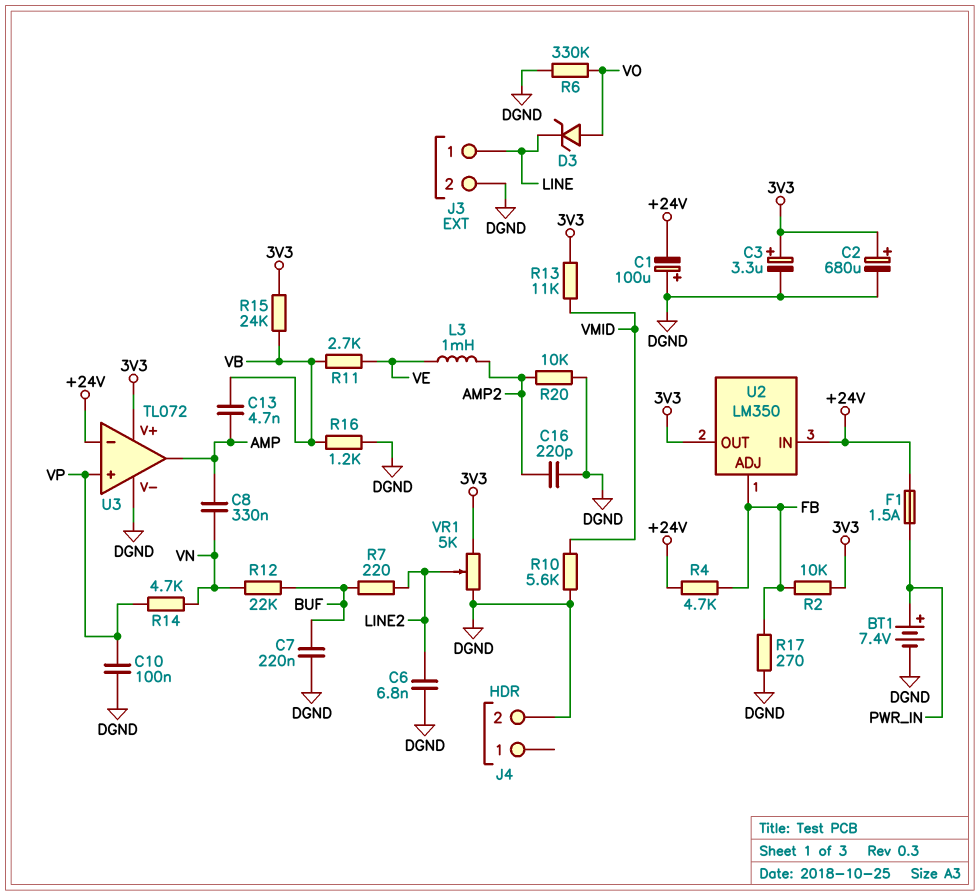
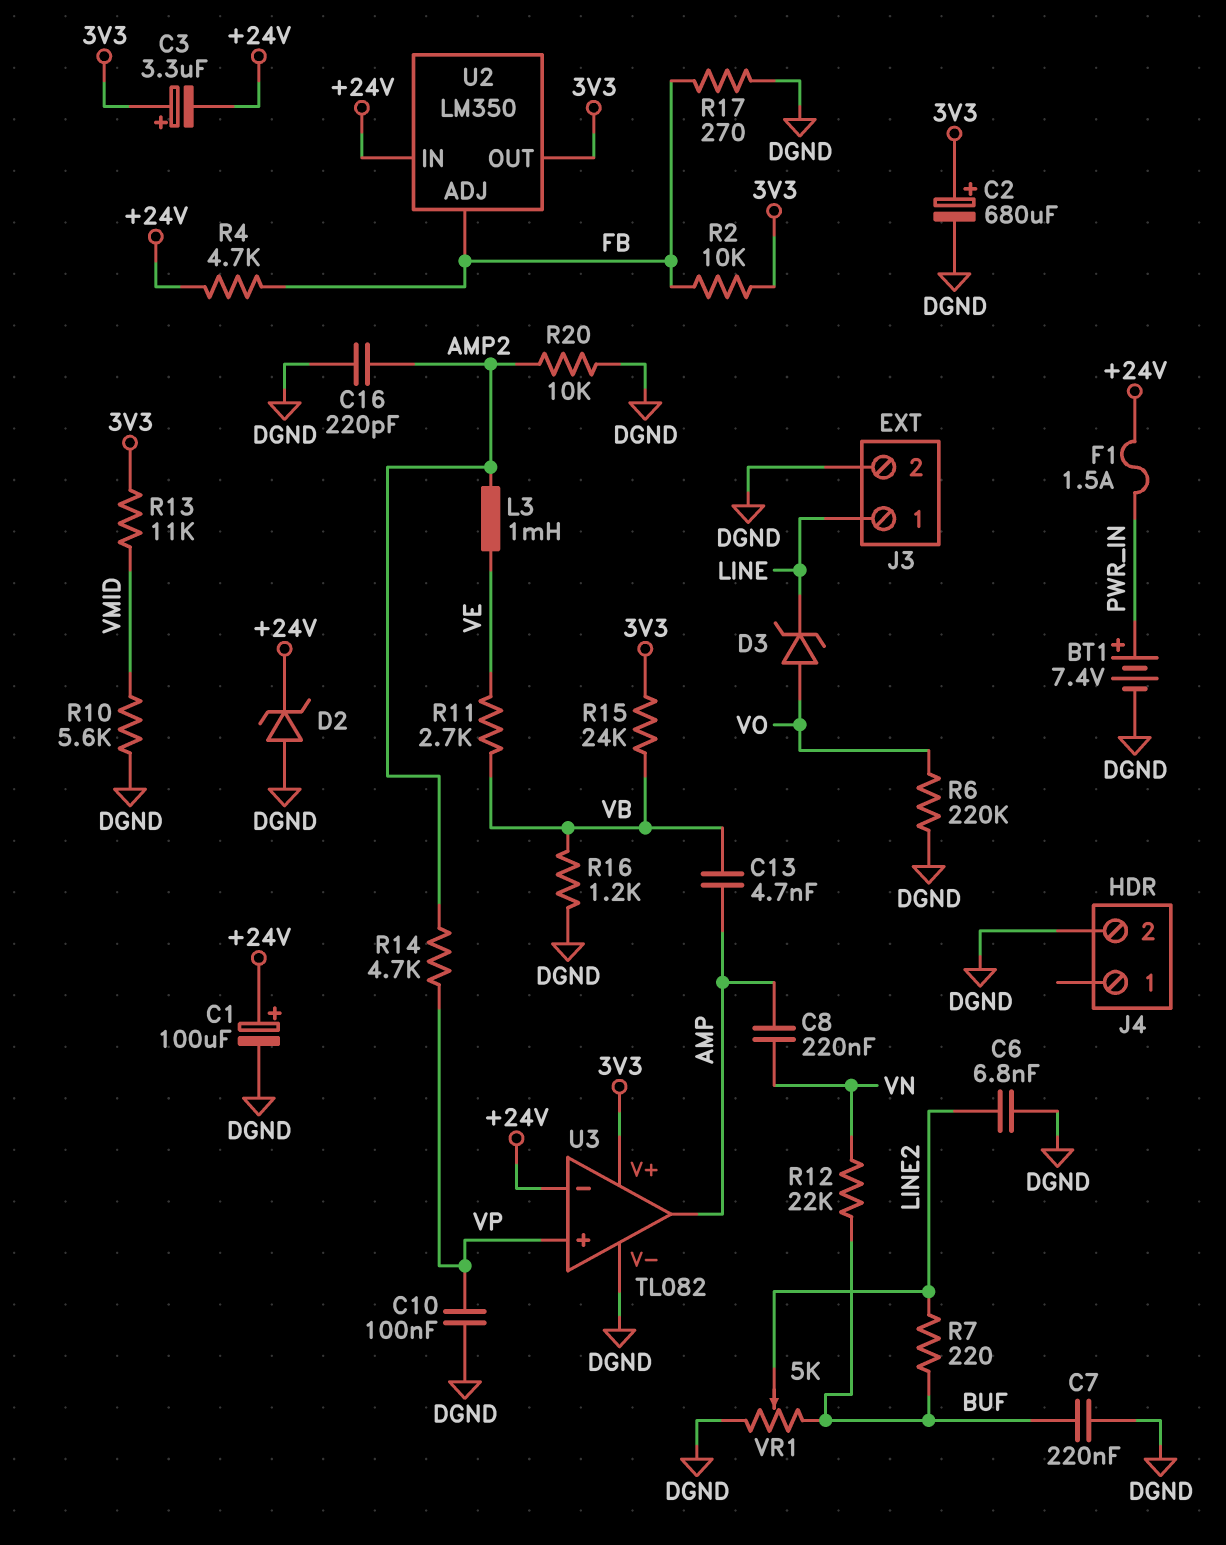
C1: 100uF (plus DGND, minus +24V) -> 100uF (plus +24V, minus DGND)
C3: 3.3uF (plus 3V3, minus DGND) -> 3.3uF (plus 3V3, minus +24V)
C8: 330nF (AMP, VN) -> 220nF (AMP, VN)
D2: none -> zener (A DGND, K +24V)
R6: 330k (DGND, VO) -> 220k (DGND, VO)
R14: 4.7k (VN, VP) -> 4.7k (AMP2, VP)
U3: TL072 -> TL082
VR1: 5k (3V3, DGND, wiper LINE2) -> 5k (BUF, DGND, wiper LINE2)

